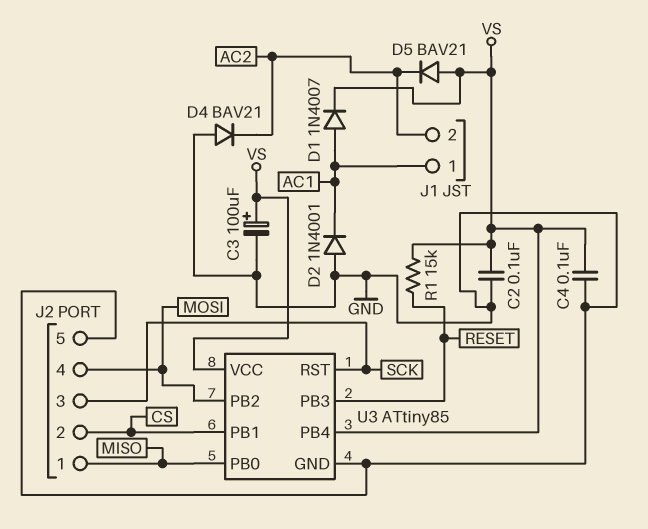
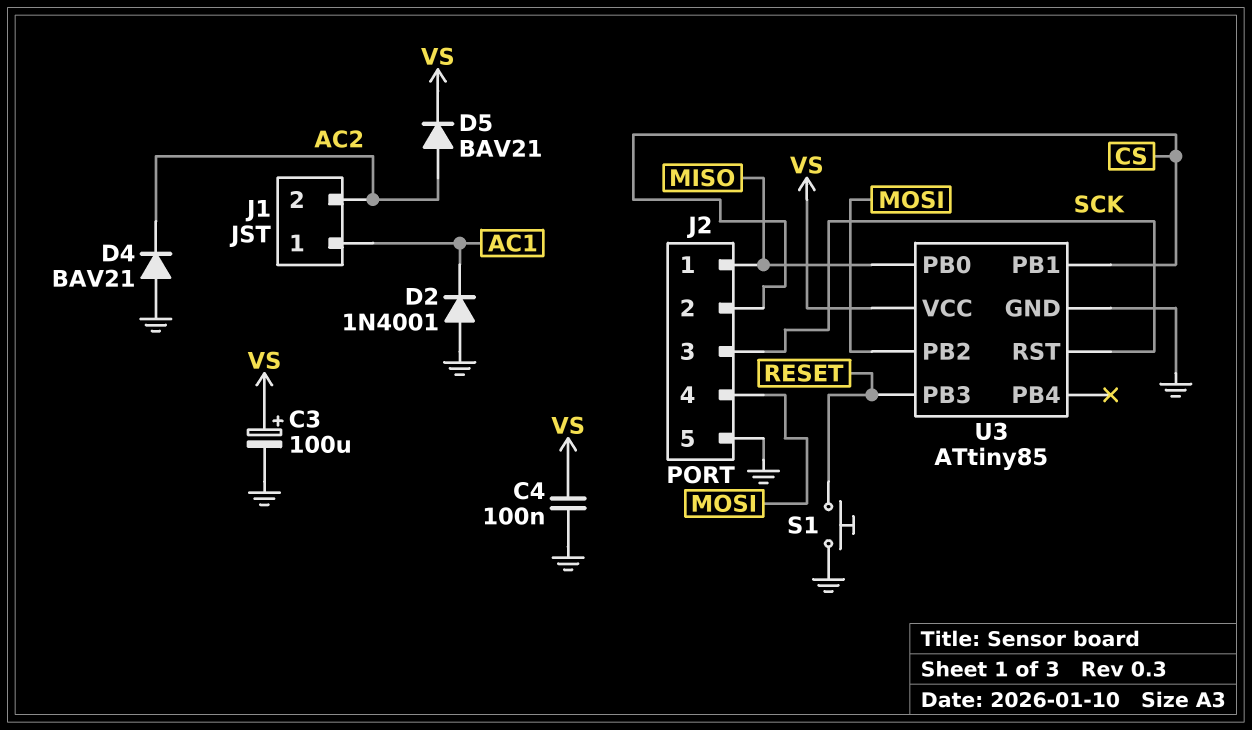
C2: 100nF (GND, VS) -> none
D1: diode 1N4007 (A AC1, K VS) -> none
D5: diode BAV21 (A VS, K AC2) -> diode BAV21 (A AC2, K VS)
R1: 15k (RESET, VS) -> none
S1: none -> button (GND, RESET)
U3 pin PB4: VS -> none

